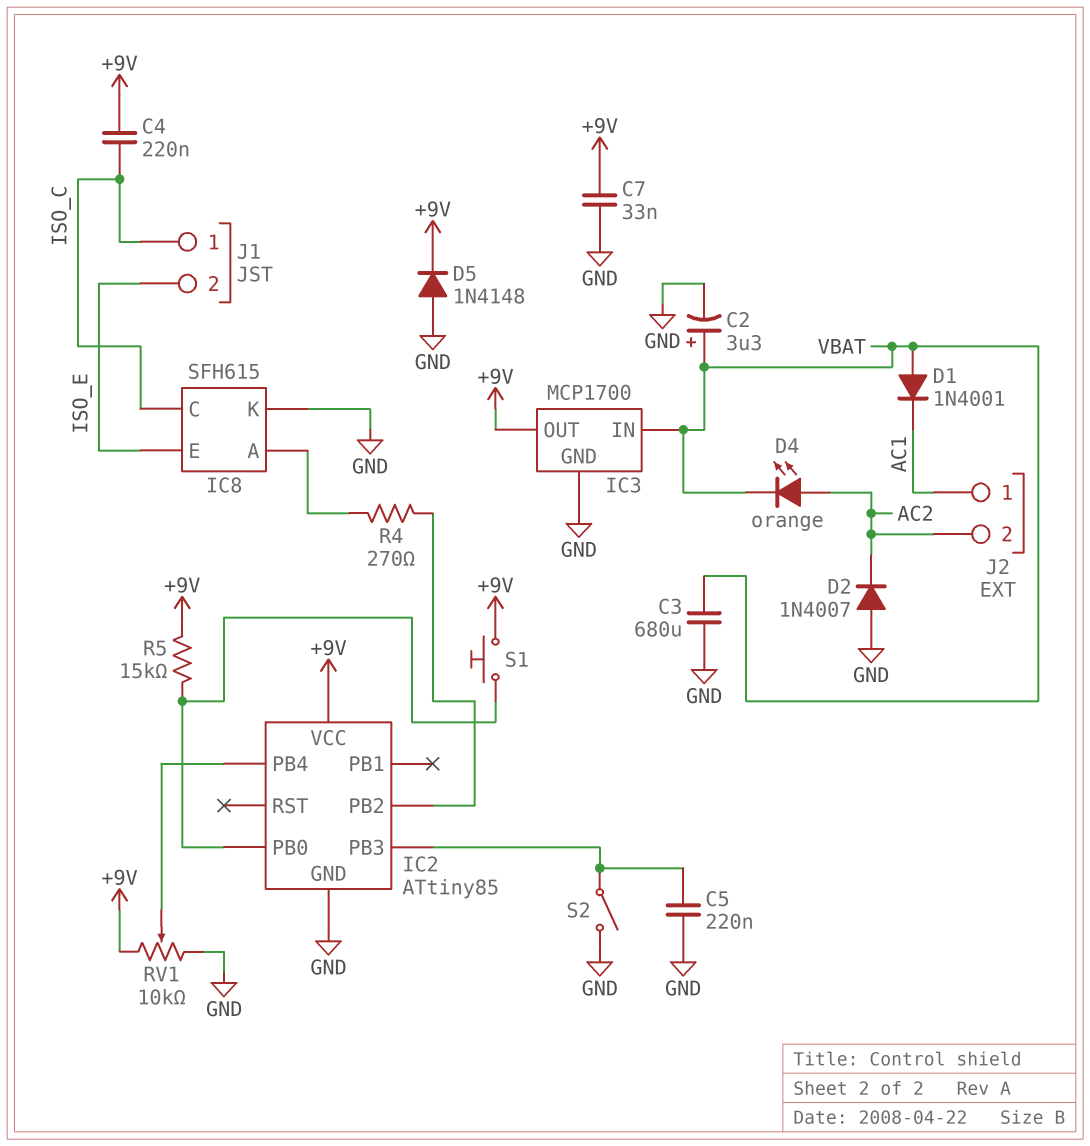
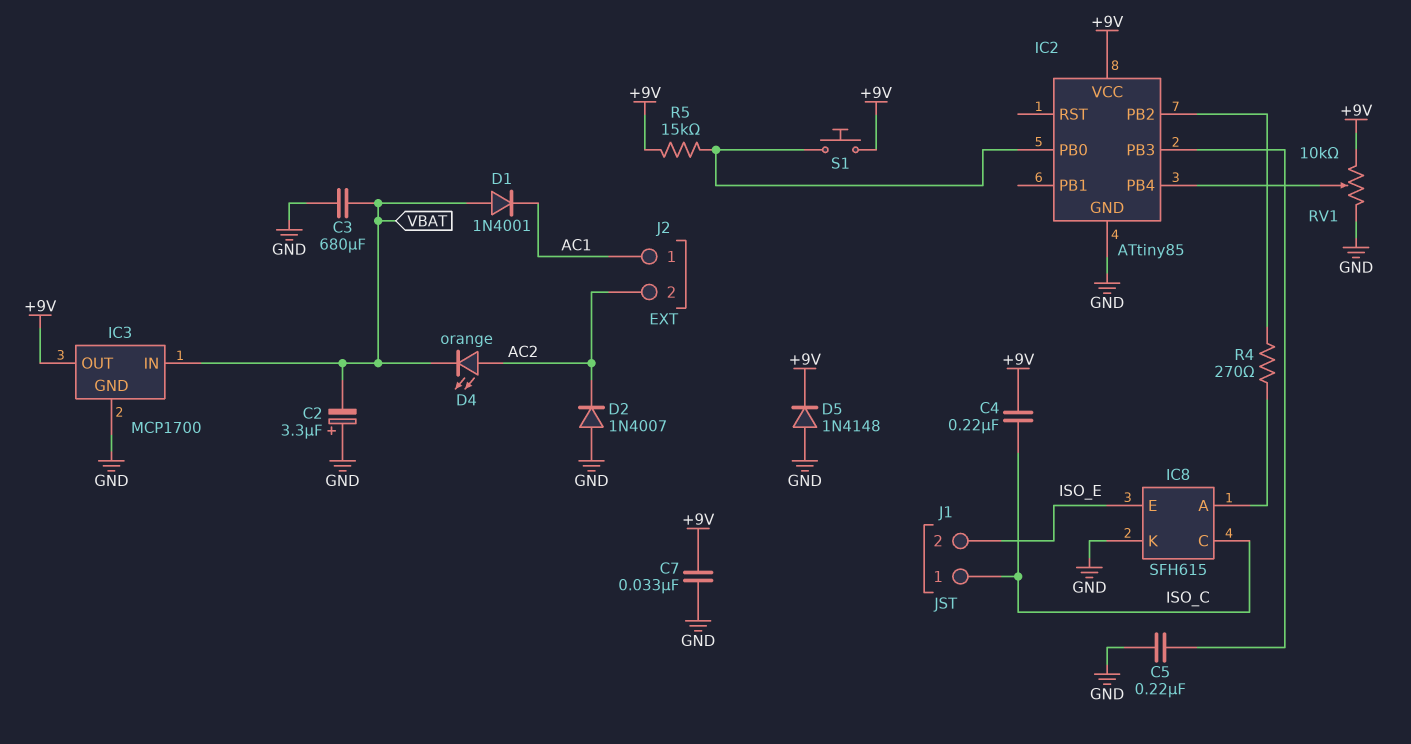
C2: 3.3uF (plus VBAT, minus GND) -> 3.3uF (plus GND, minus VBAT)
S2: switch (GND, IC2/PB3) -> none

